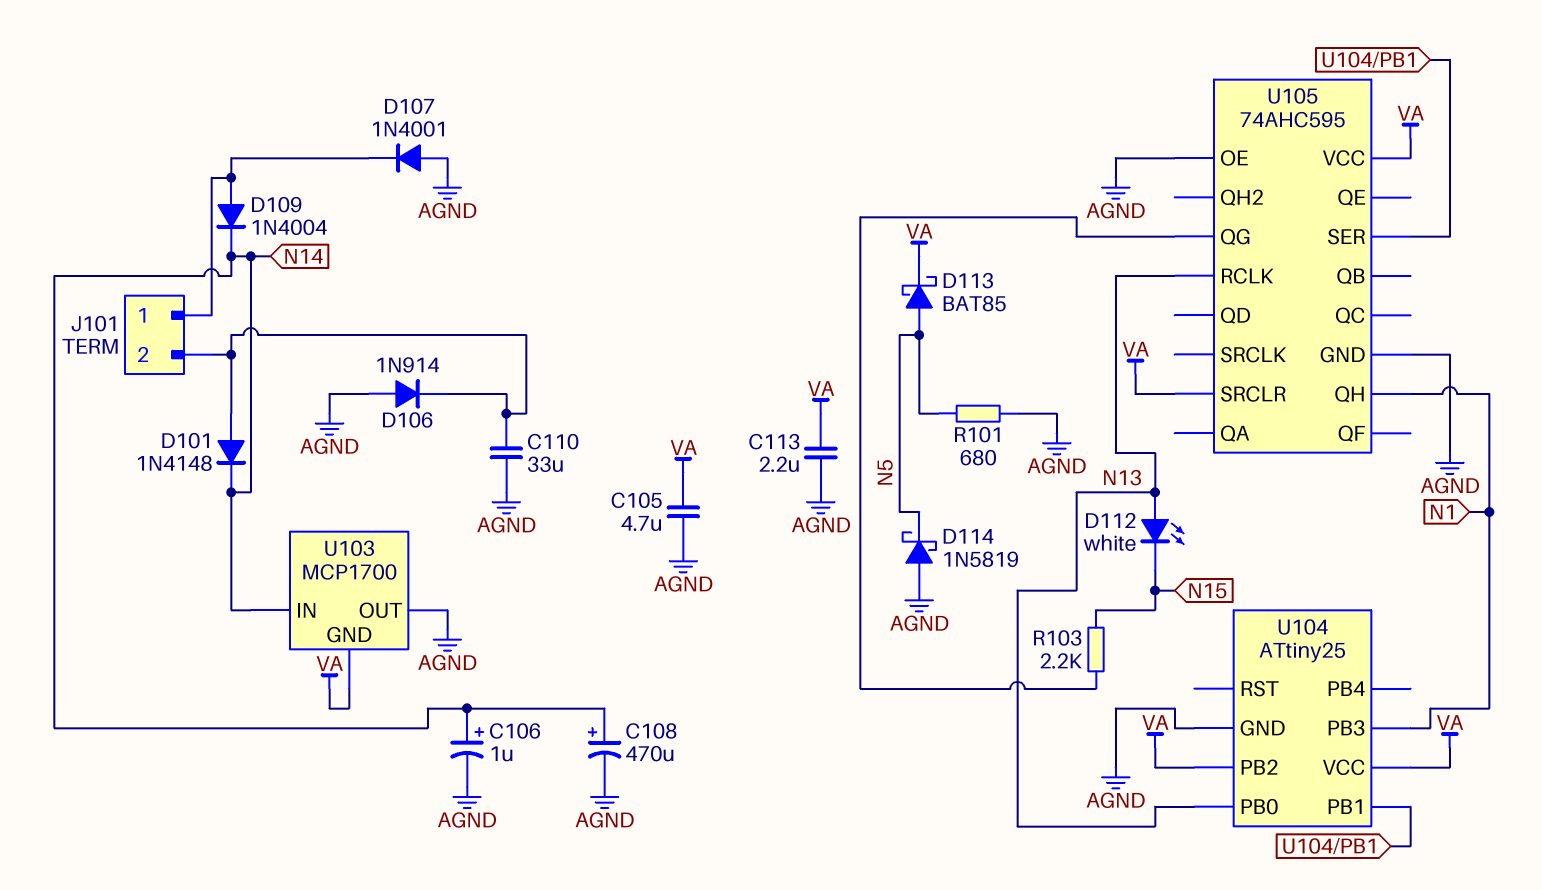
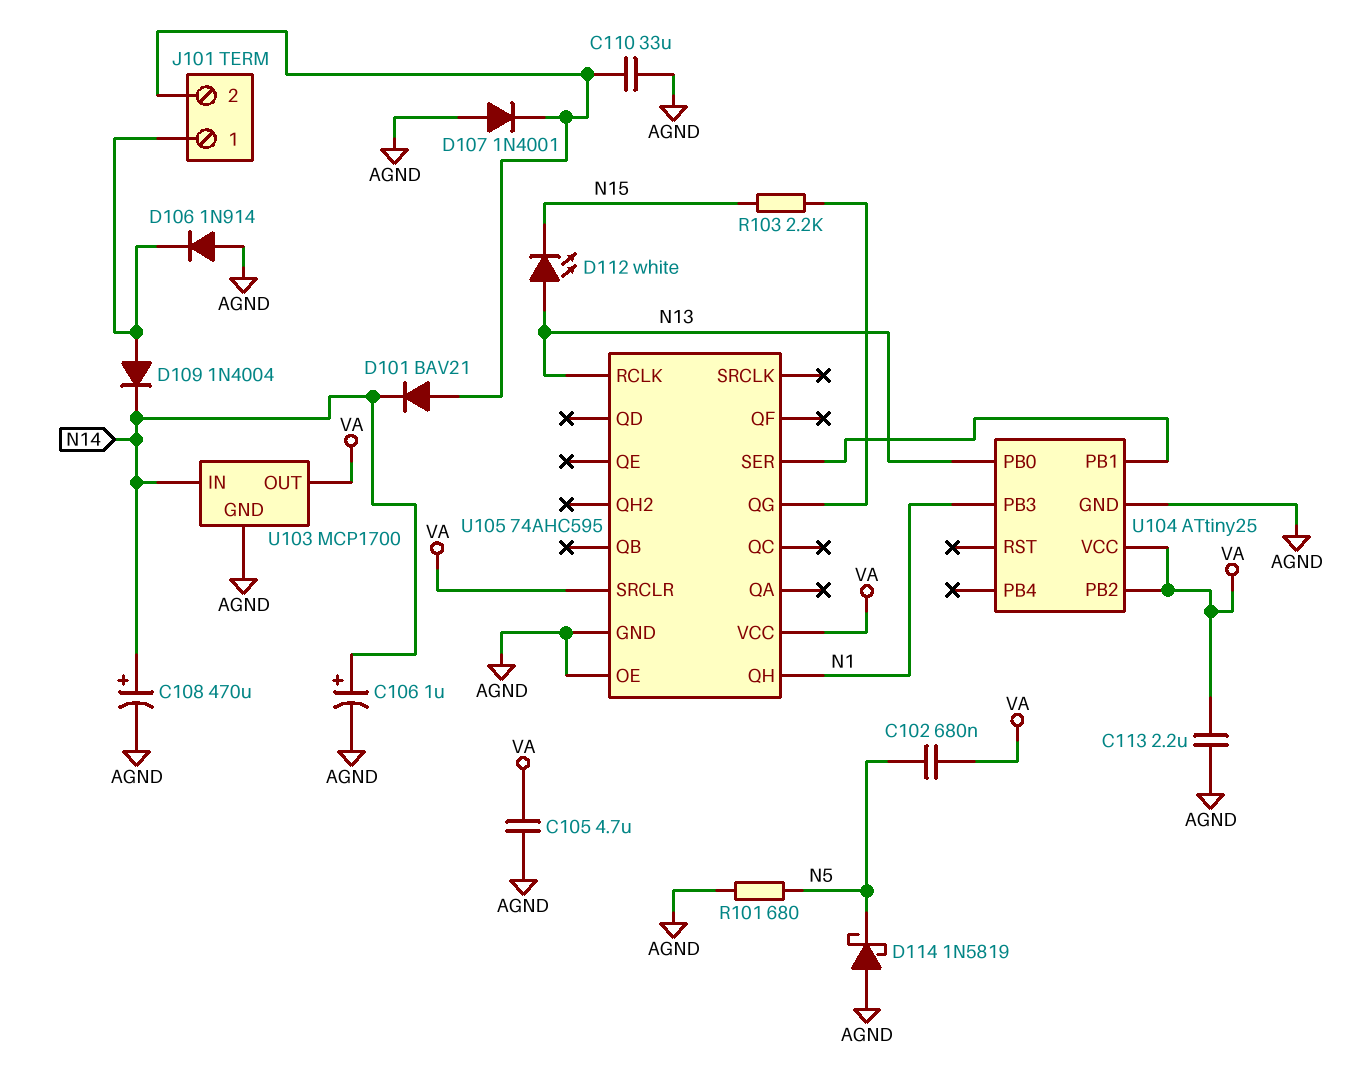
C102: none -> 680nF (N5, VA)
D101: diode 1N4148 (A J101/2, K N14) -> diode BAV21 (A J101/2, K N14)
D106: diode 1N914 (A AGND, K J101/2) -> diode 1N914 (A AGND, K J101/1)
D107: diode 1N4001 (A AGND, K J101/1) -> diode 1N4001 (A AGND, K J101/2)
D113: schottky BAT85 (A N5, K VA) -> none
U103 pin GND: VA -> AGND
U103 pin OUT: AGND -> VA

